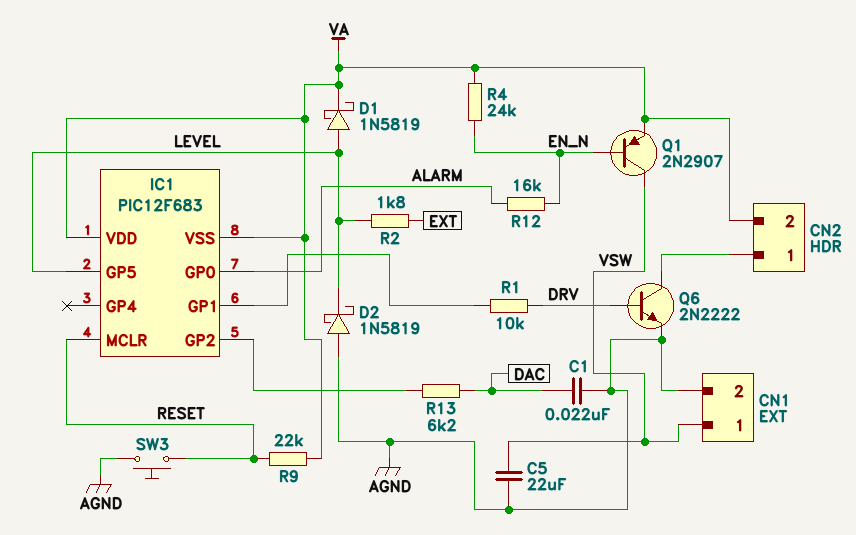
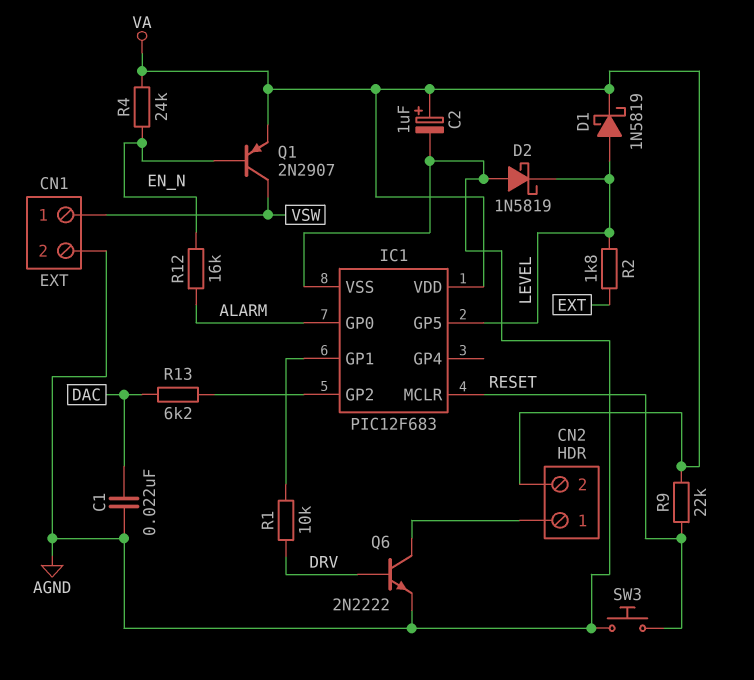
C2: none -> 1uF (plus VA, minus AGND)
C5: 22uF (AGND, VSW) -> none
IC1 pin VSS: VA -> AGND

